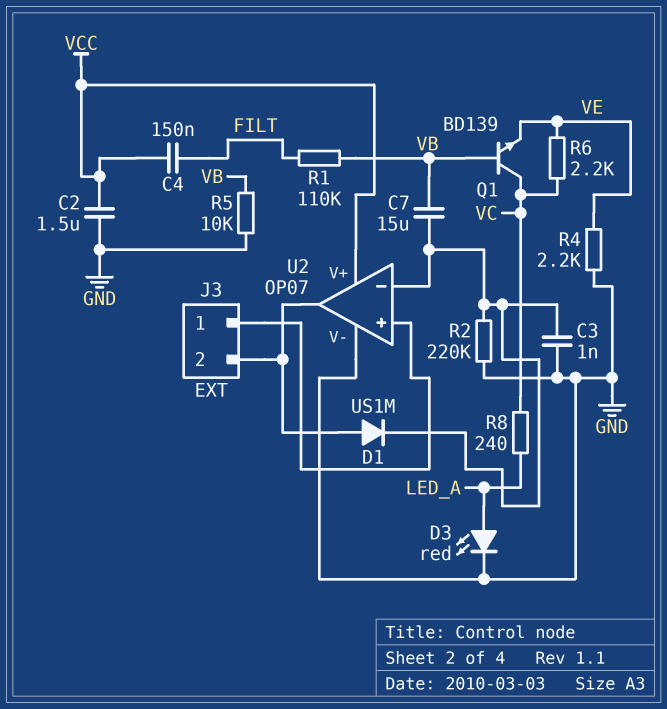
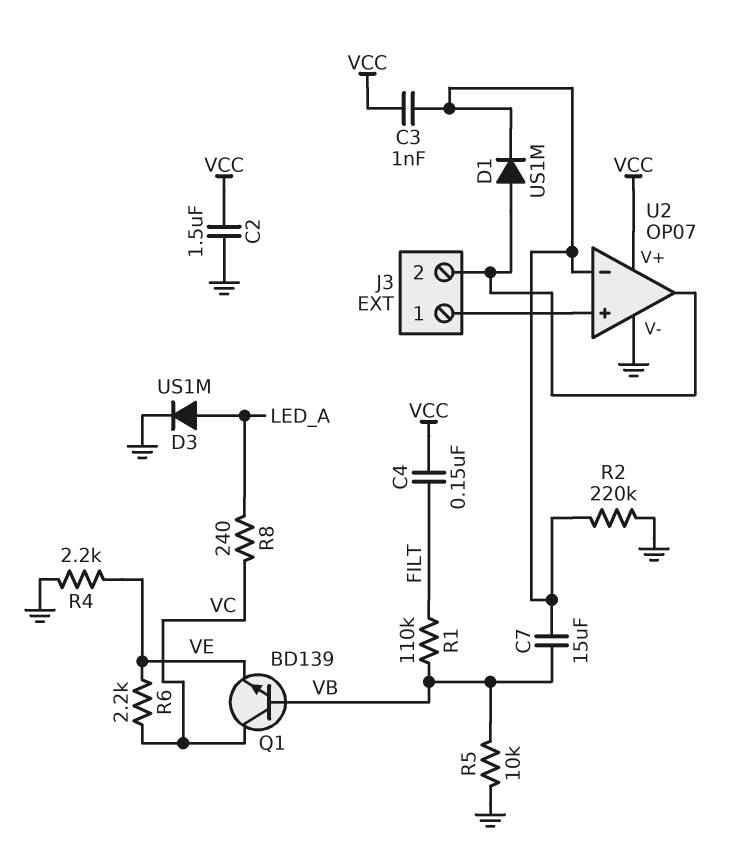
C3: 1nF (GND, U2/in-) -> 1nF (U2/in-, VCC)
D3: LED red (A LED_A, K GND) -> diode US1M (A LED_A, K GND)

